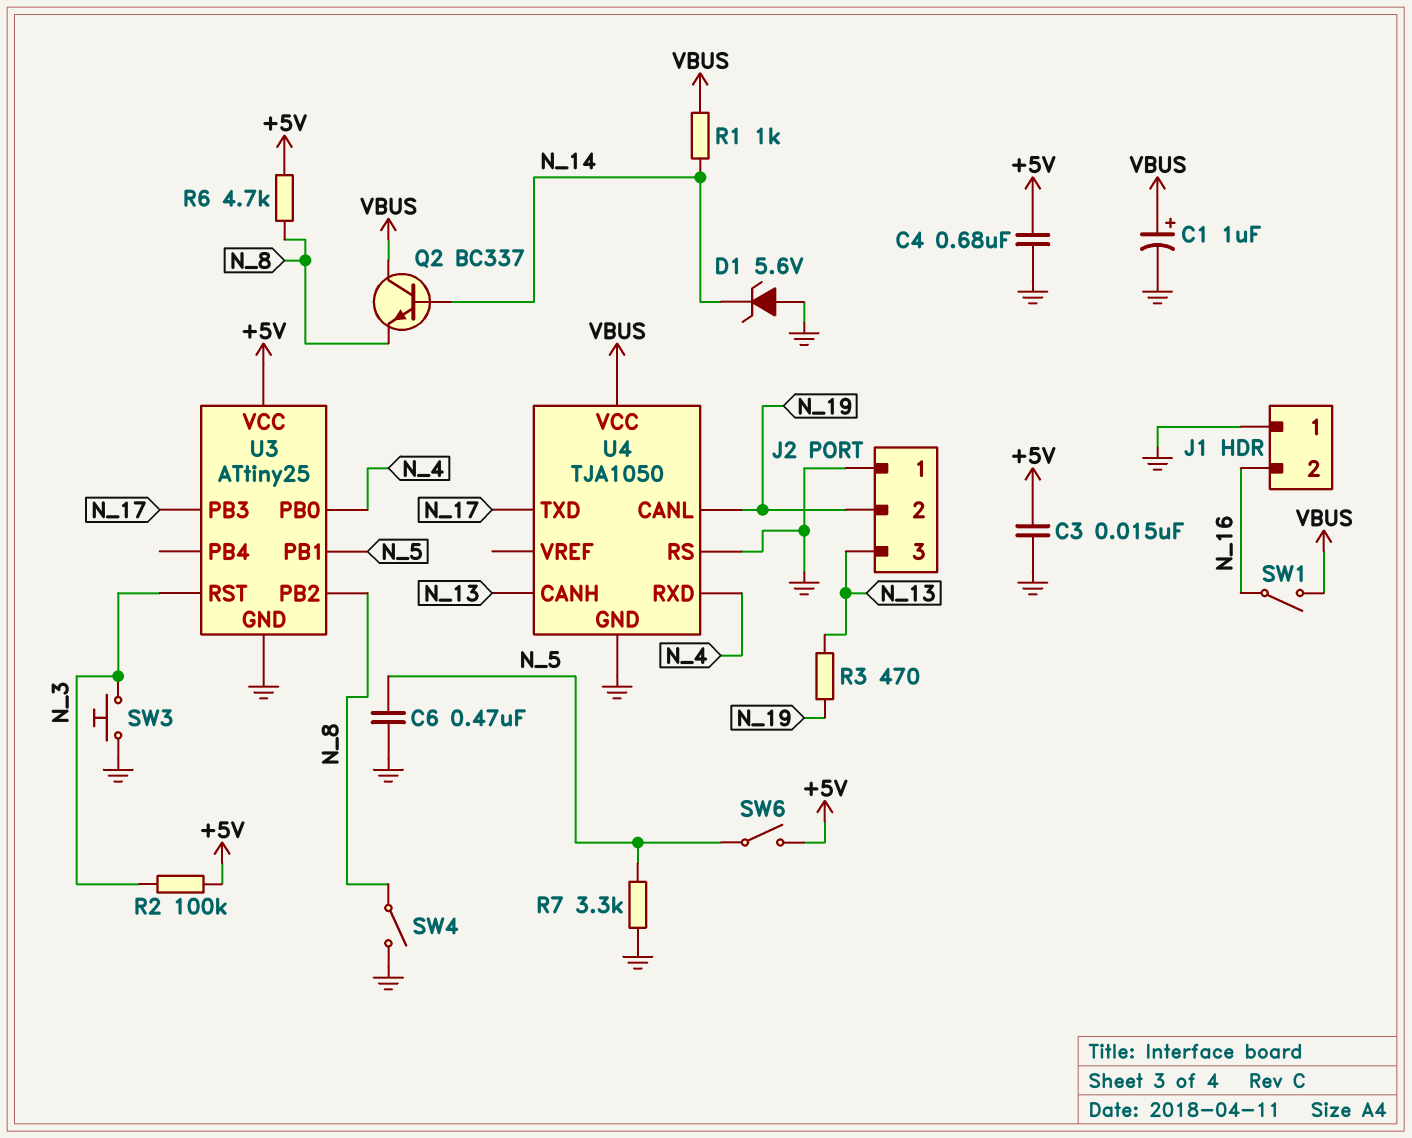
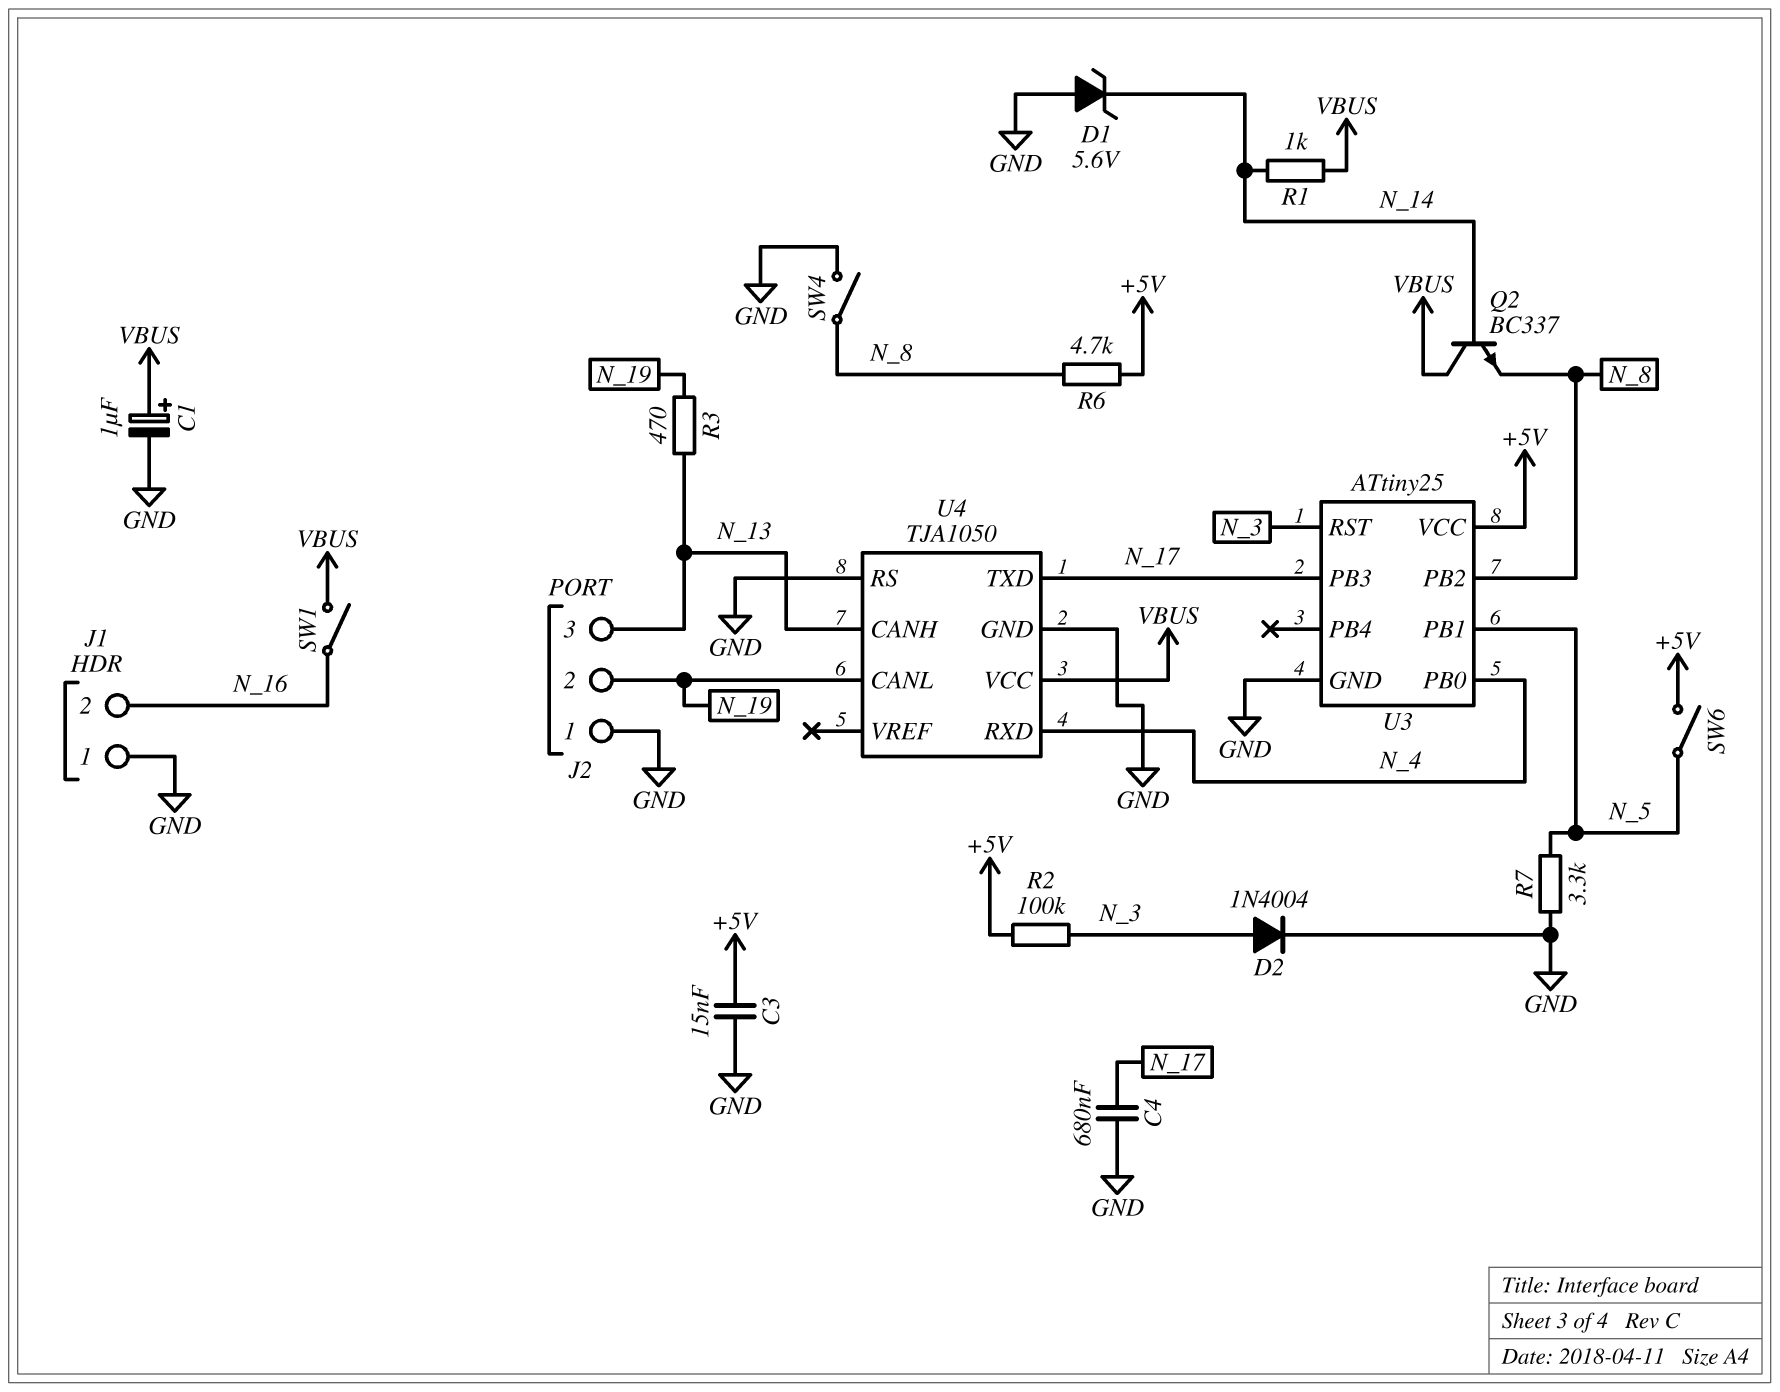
C4: 680nF (+5V, GND) -> 680nF (GND, N_17)
C6: 470nF (GND, N_5) -> none
D2: none -> diode 1N4004 (A N_3, K GND)
SW3: button (GND, N_3) -> none

